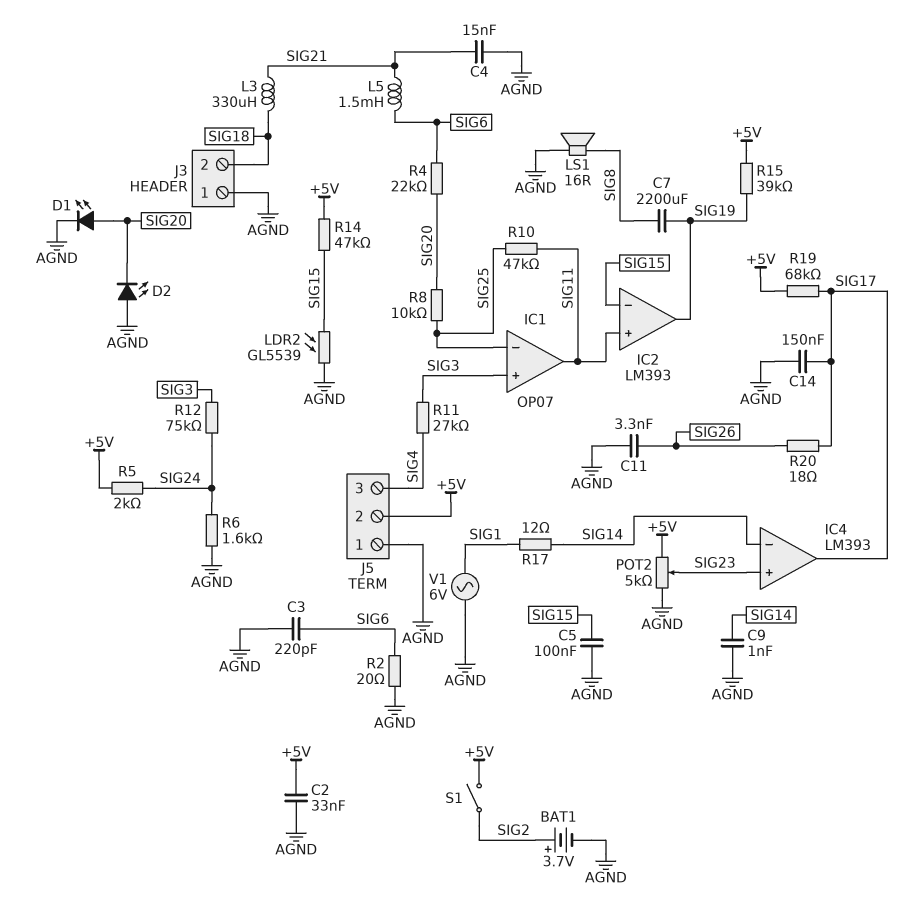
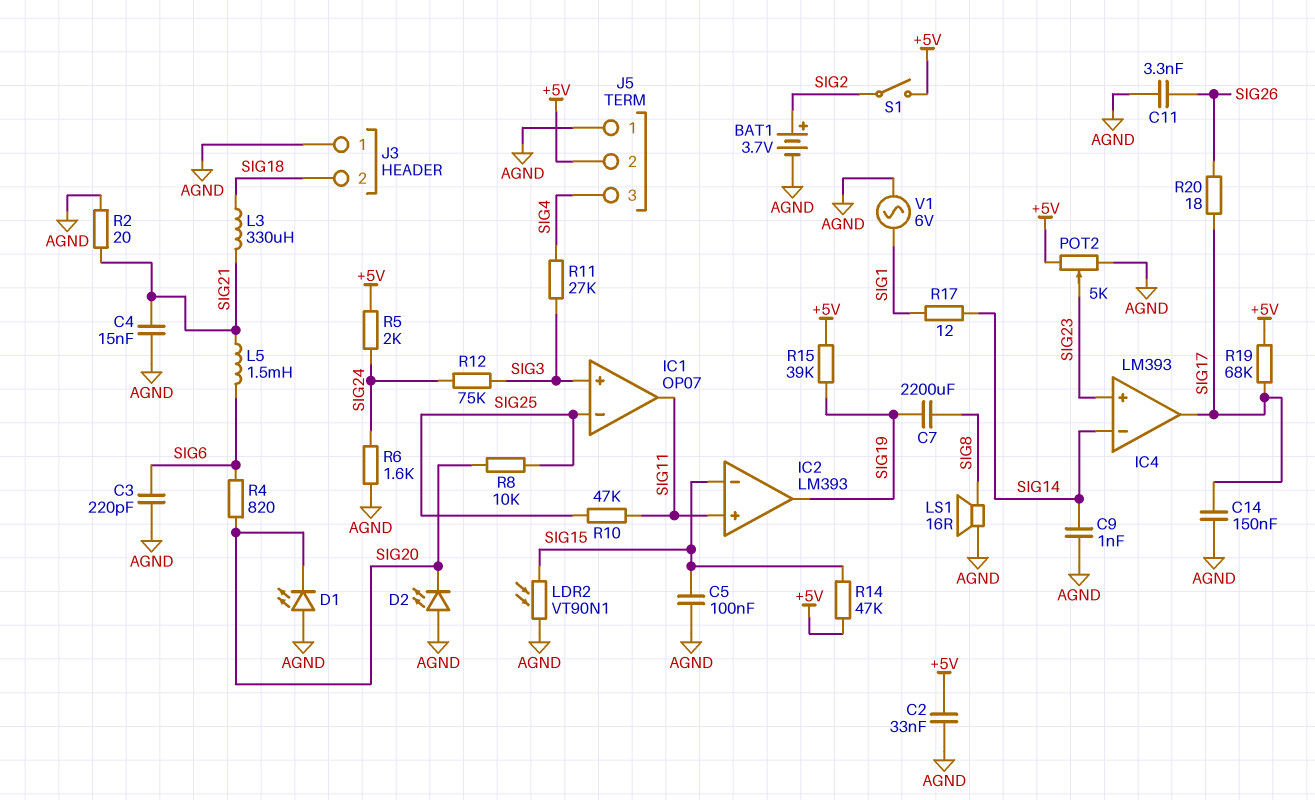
D1: LED (A SIG20, K AGND) -> LED (A AGND, K SIG20)
LDR2: GL5539 (AGND, SIG15) -> VT90N1 (AGND, SIG15)
R2: 20 (AGND, SIG6) -> 20 (AGND, SIG21)
R4: 22k (SIG6, SIG20) -> 820 (SIG6, SIG20)

